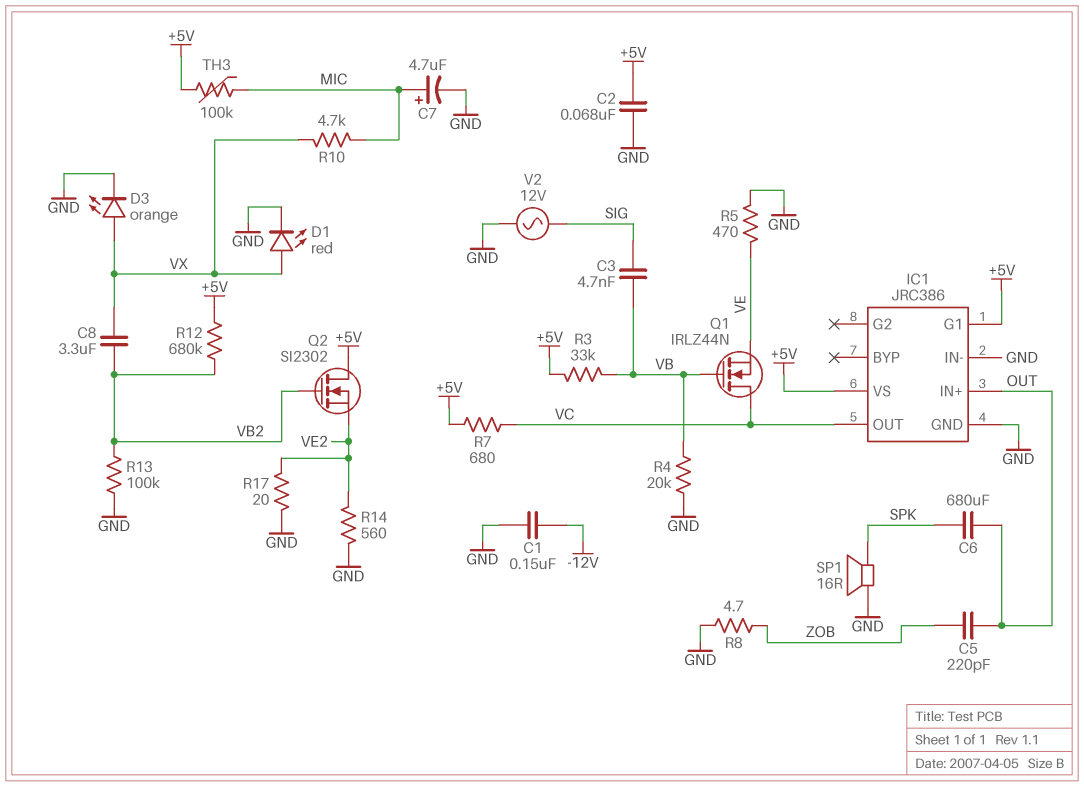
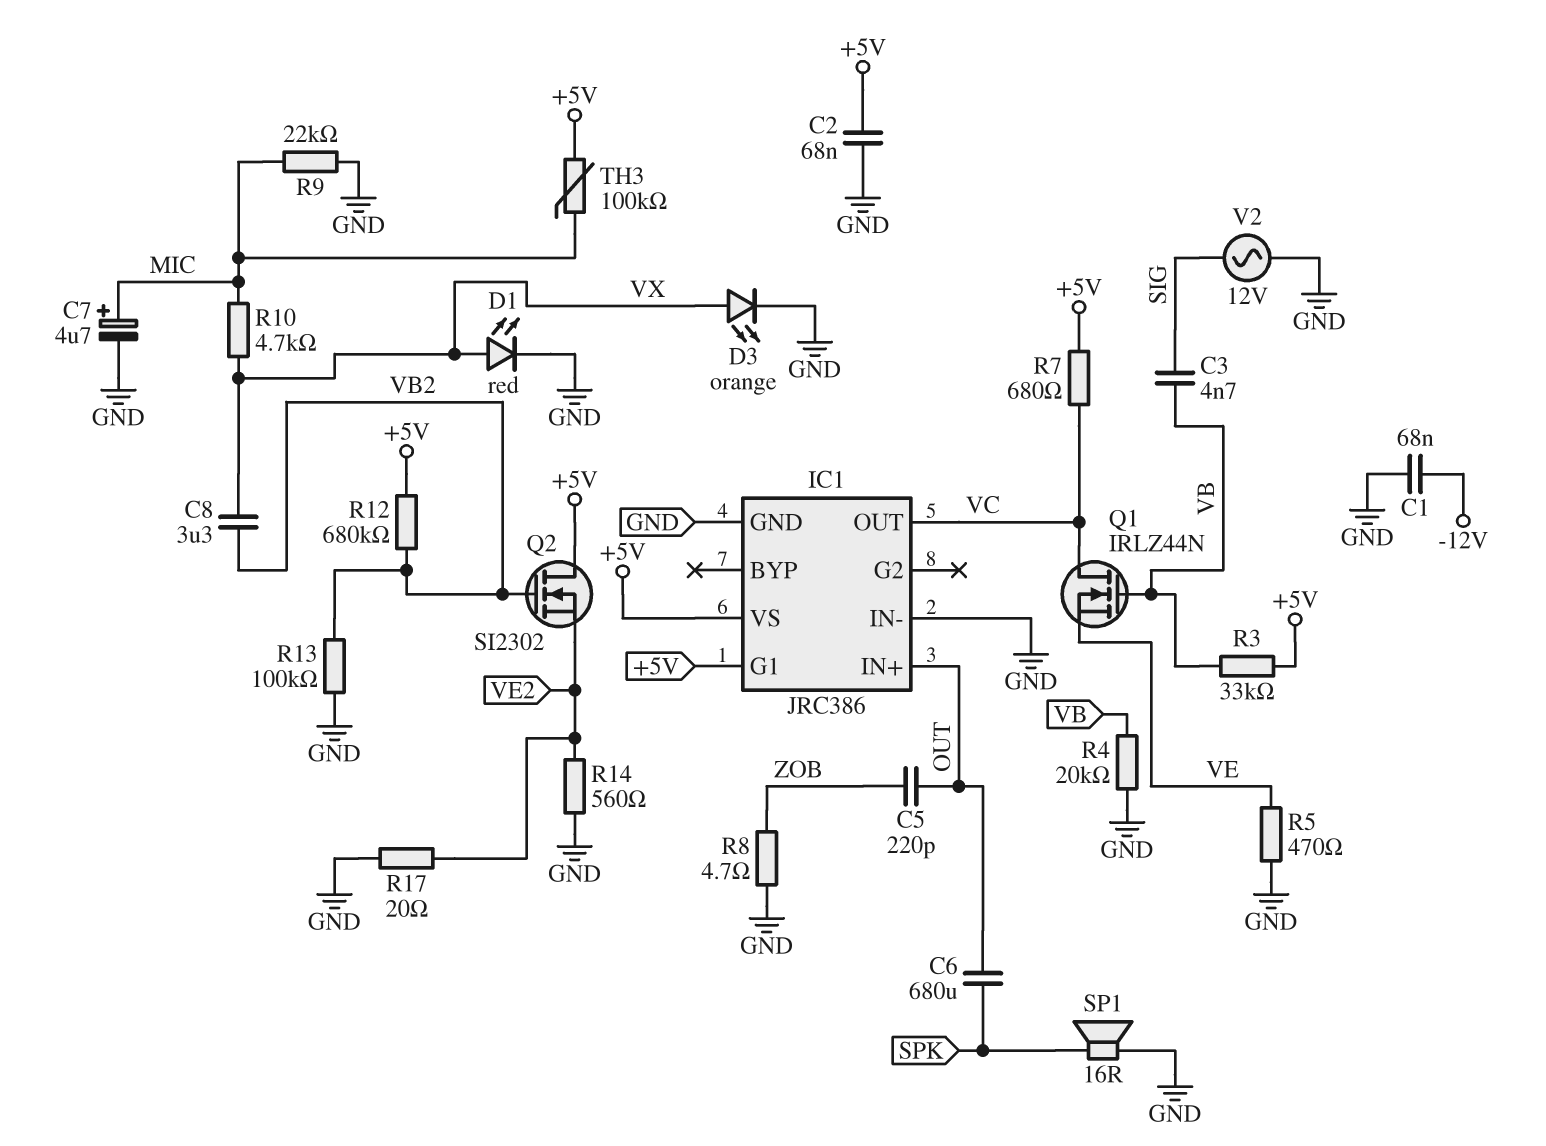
C1: 150nF (-12V, GND) -> 68nF (-12V, GND)
R9: none -> 22k (GND, MIC)

